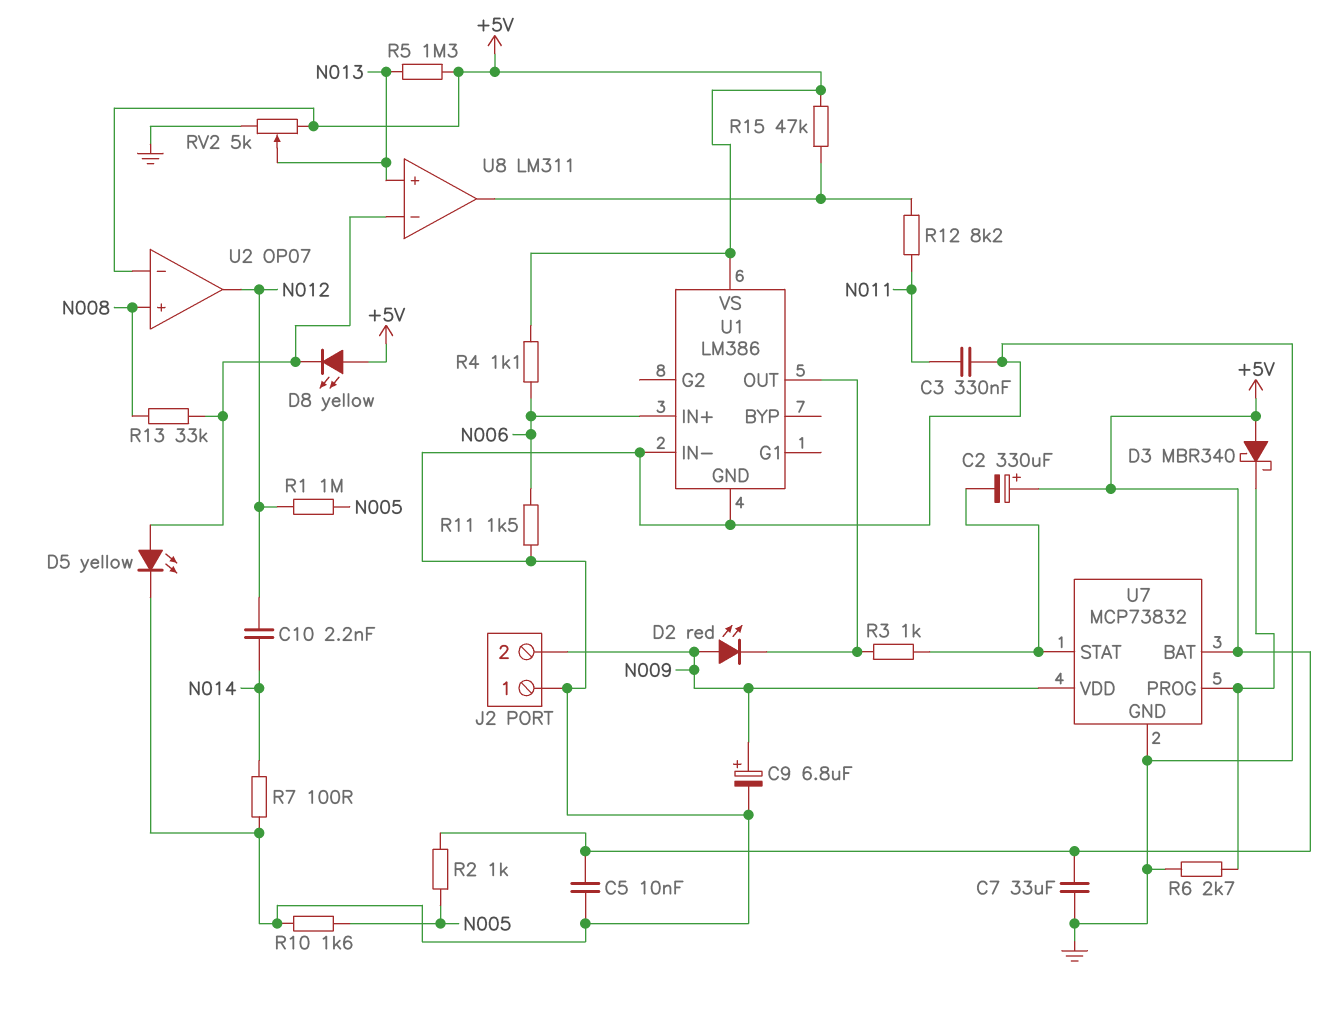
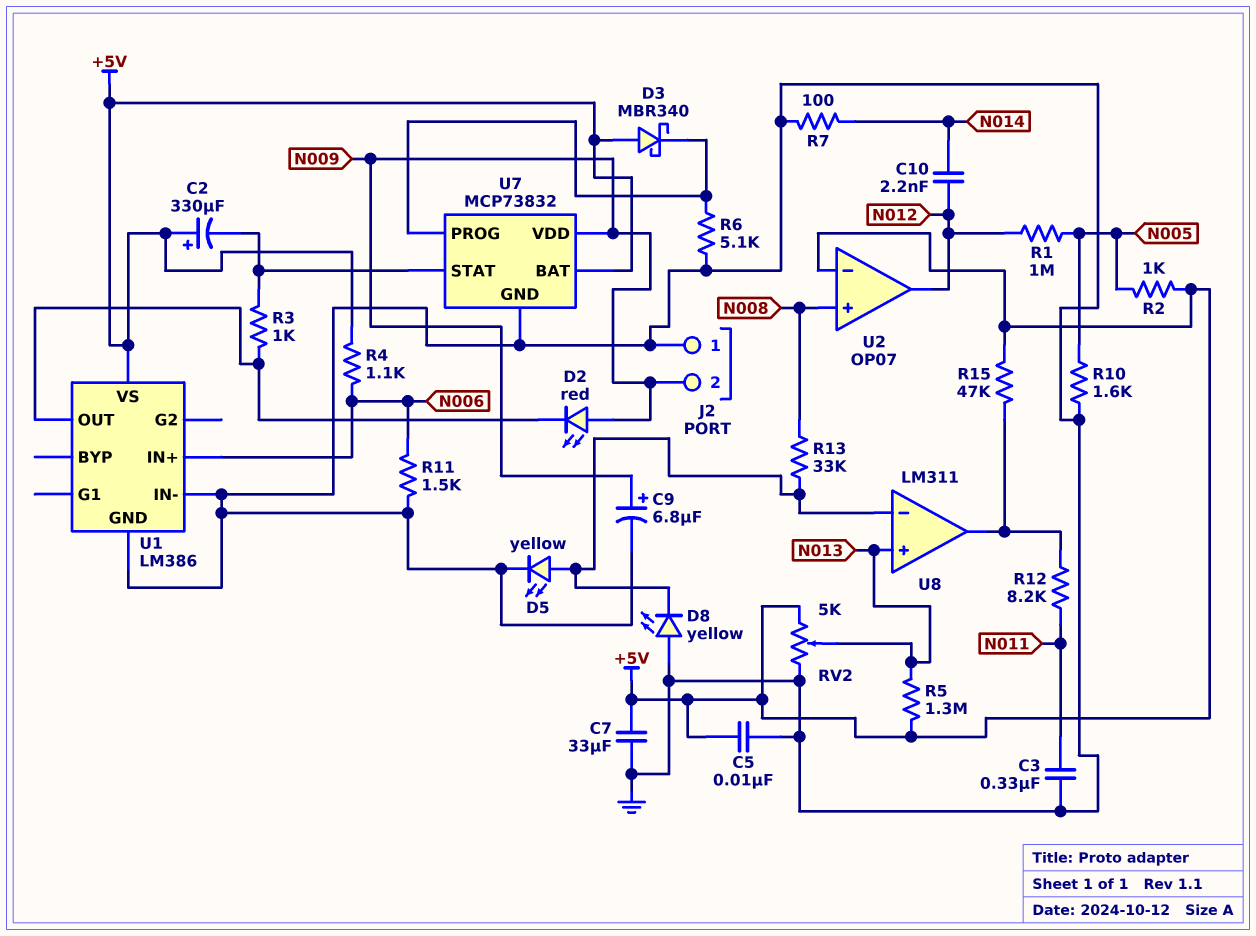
D8: LED yellow (A +5V, K U8/in-) -> LED yellow (A GND, K U8/in-)
R6: 2.7k (GND, U7/PROG) -> 5.1k (GND, U7/PROG)

